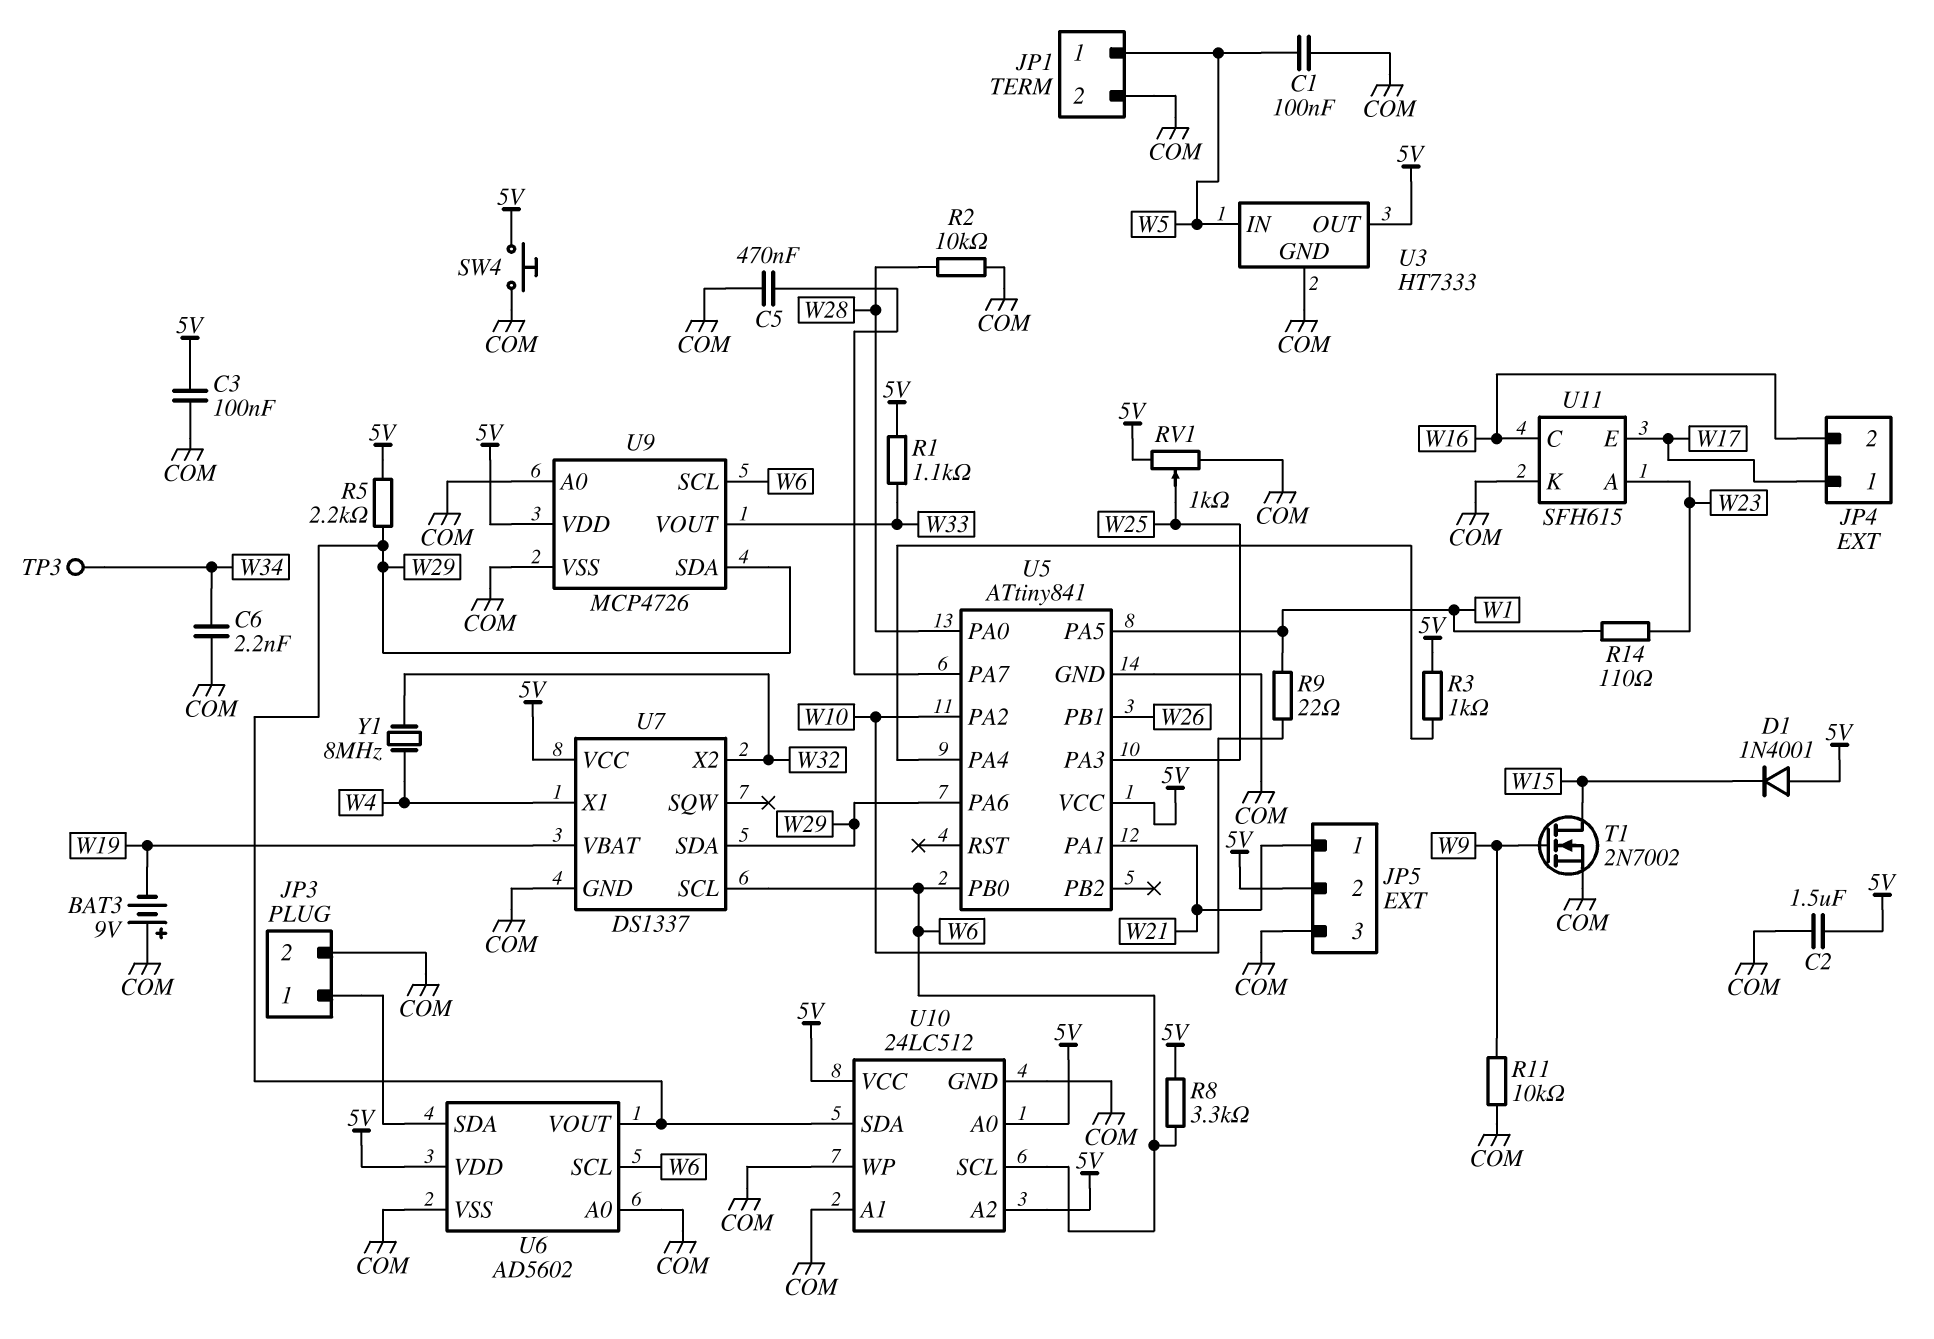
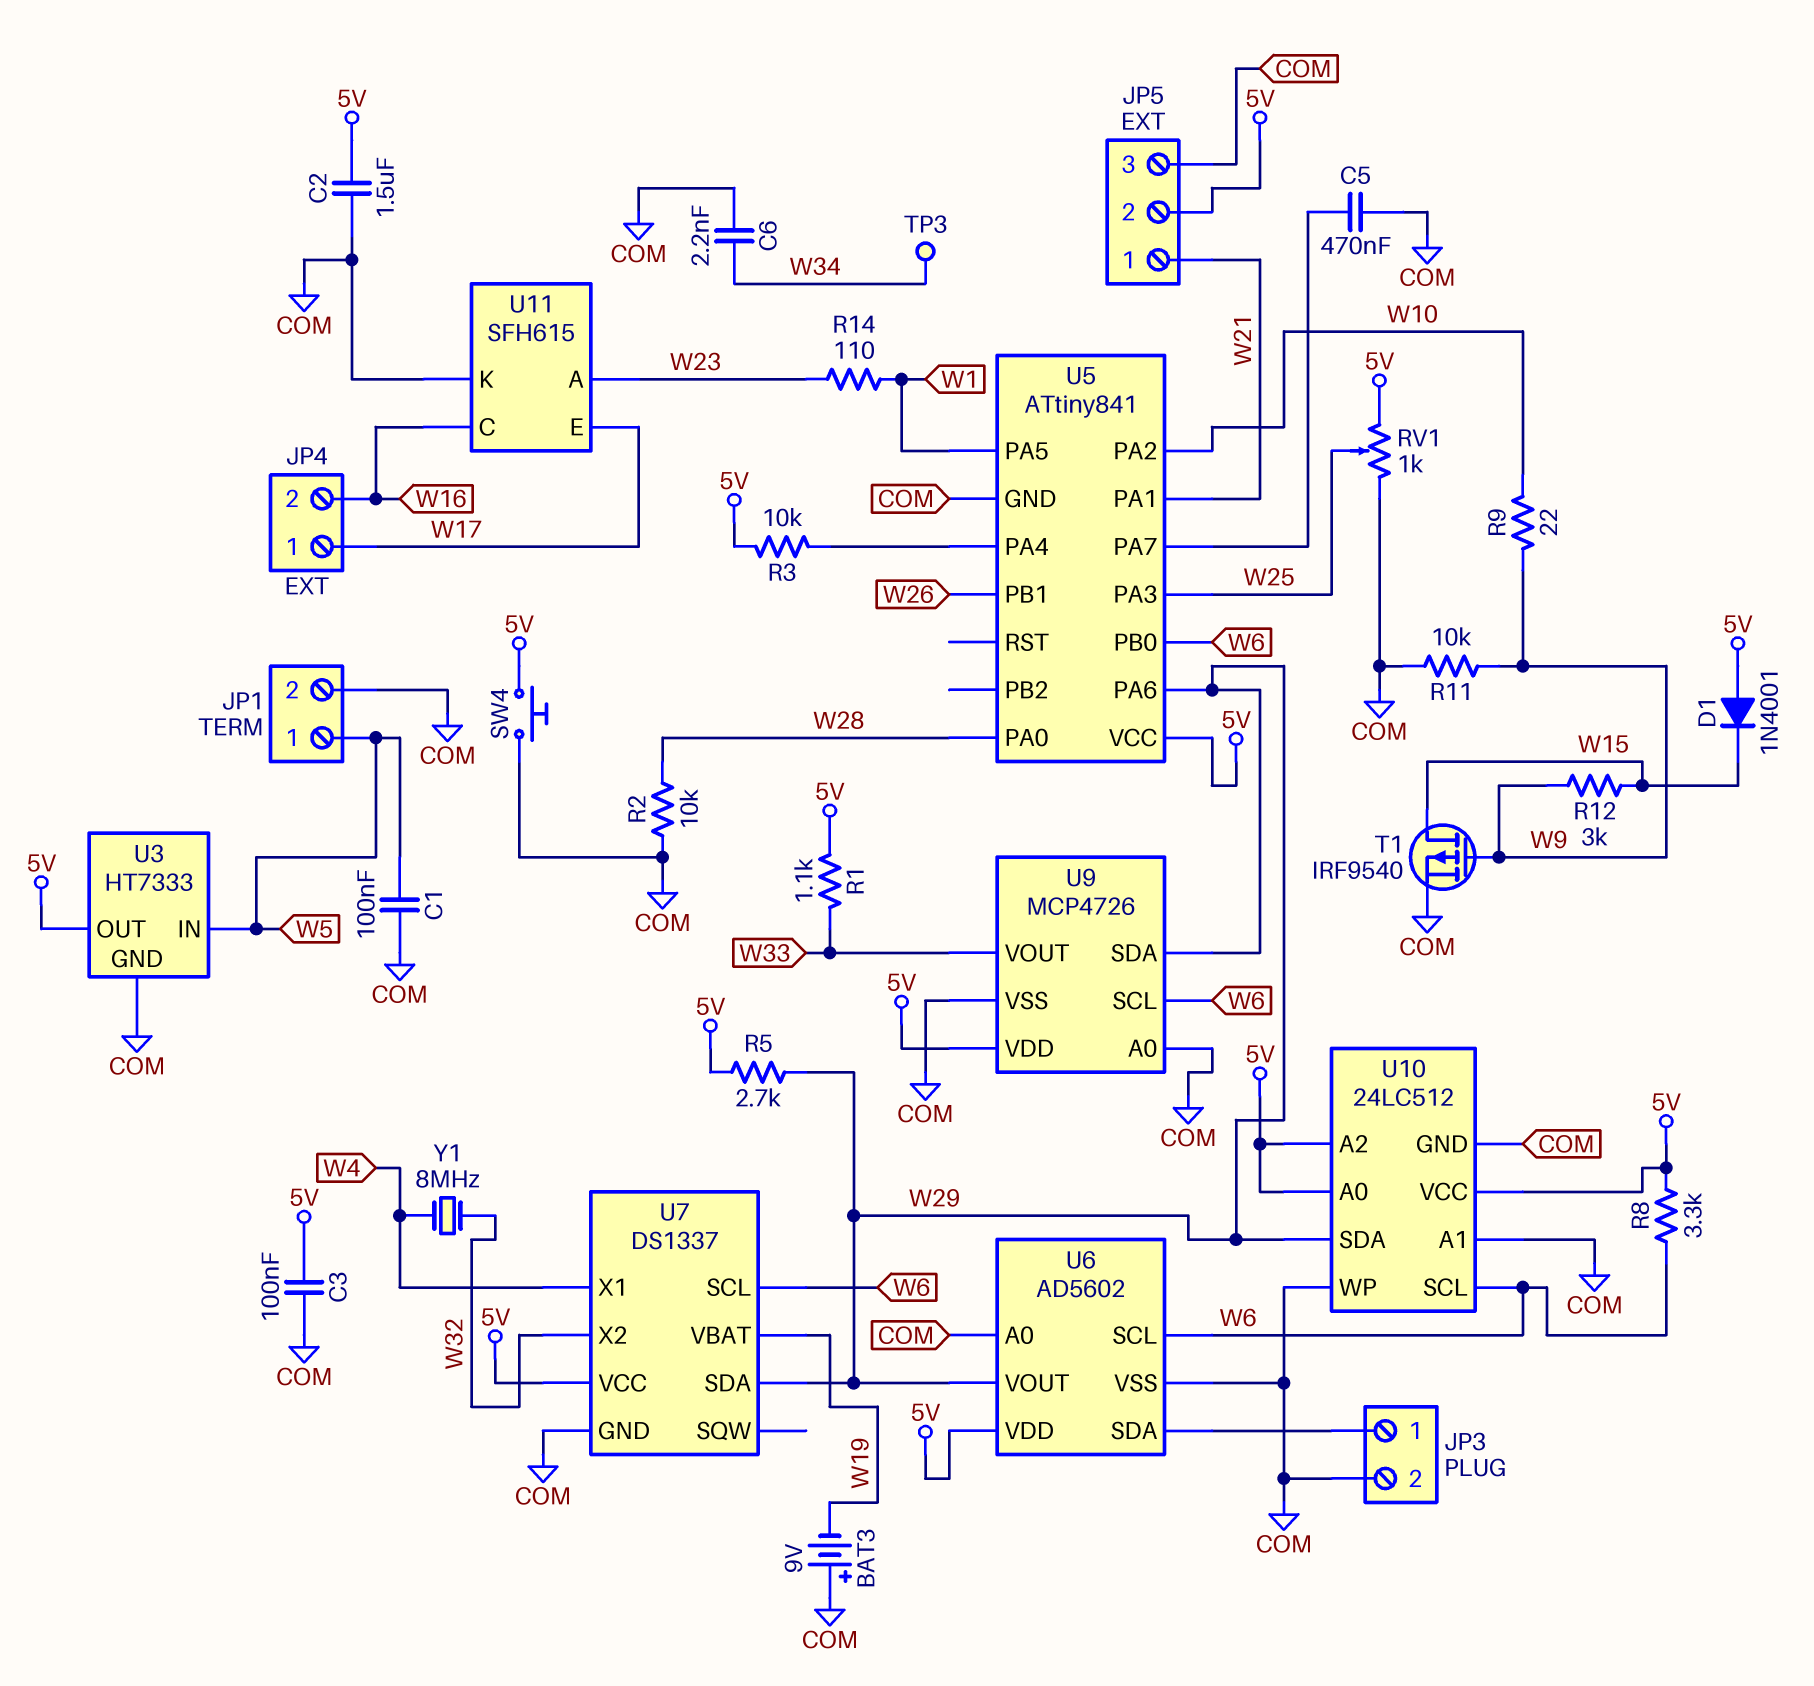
R3: 1k (5V, U5/PA4) -> 10k (5V, U5/PA4)
R5: 2.2k (5V, W29) -> 2.7k (5V, W29)
R9: 22 (W1, W10) -> 22 (W9, W10)
R12: none -> 3k (W9, W15)
T1: NMOS 2N7002 (G W9, D W15, S COM) -> PMOS IRF9540 (G W9, D W15, S COM)

